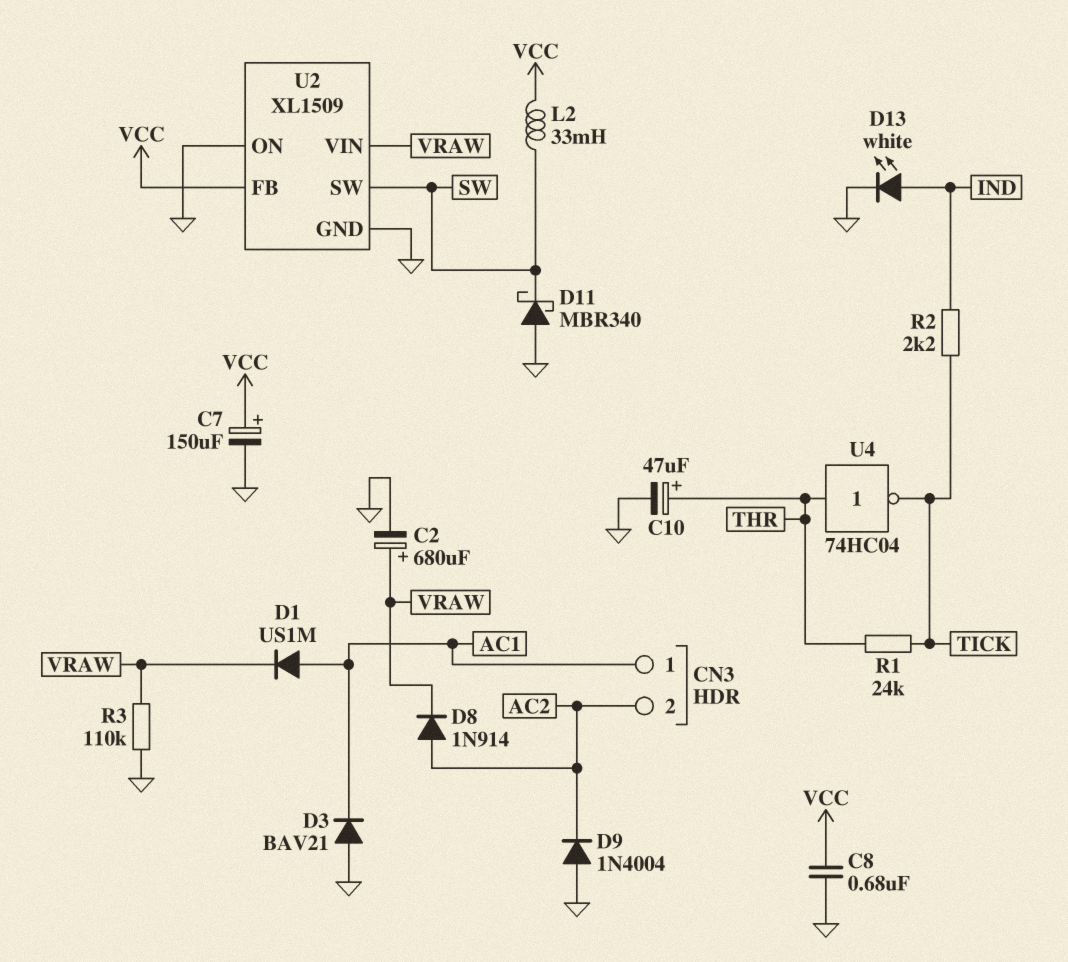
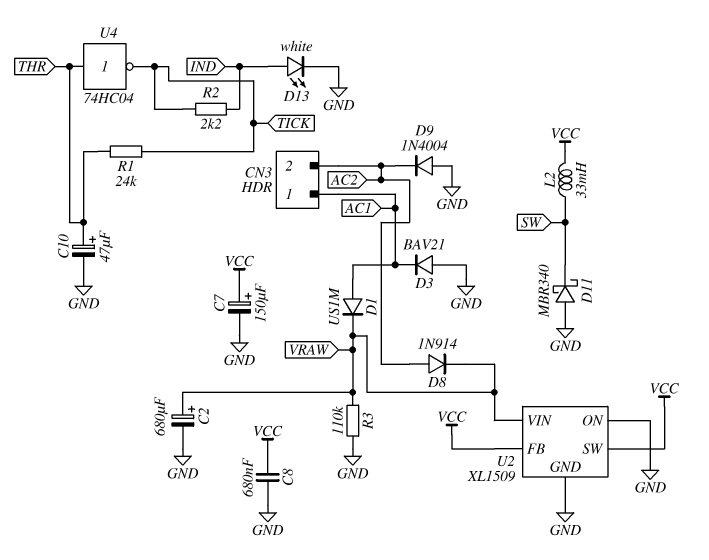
U2 pin SW: SW -> VCC

